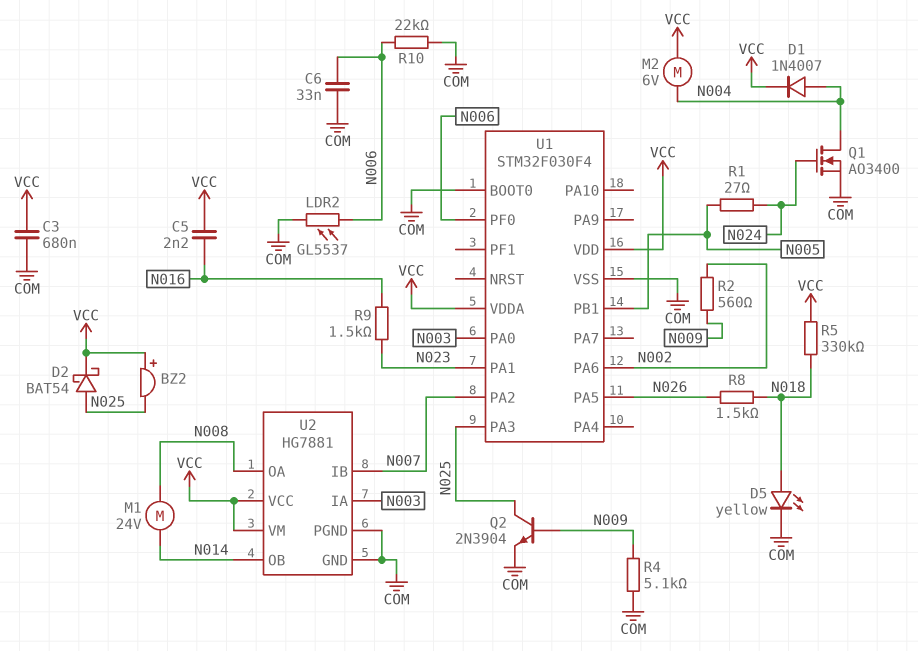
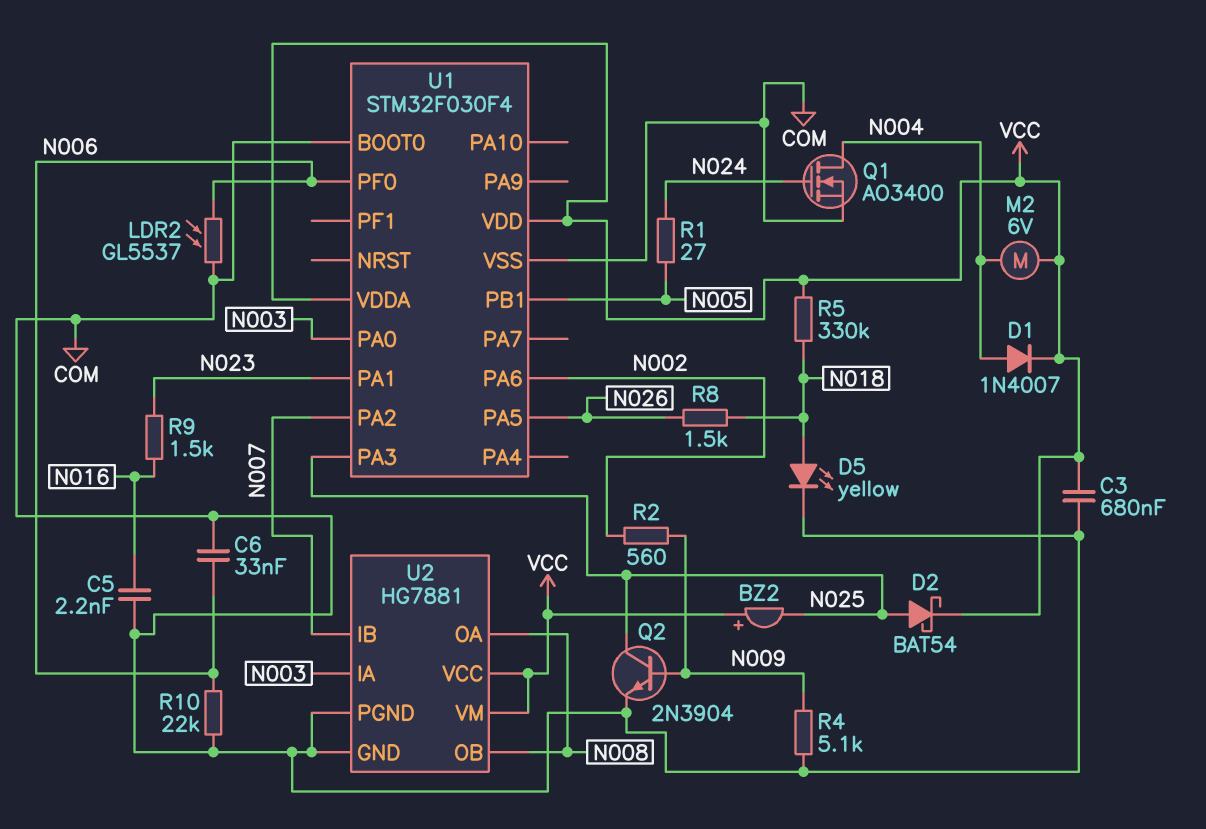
C5: 2.2nF (N016, VCC) -> 2.2nF (COM, N016)
M1: motor 24V (N008, N014) -> none
U2 pin OB: N014 -> N008

